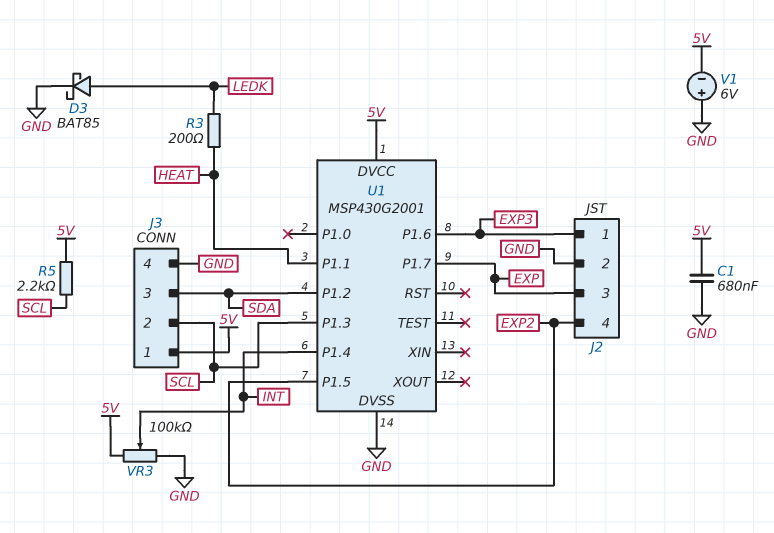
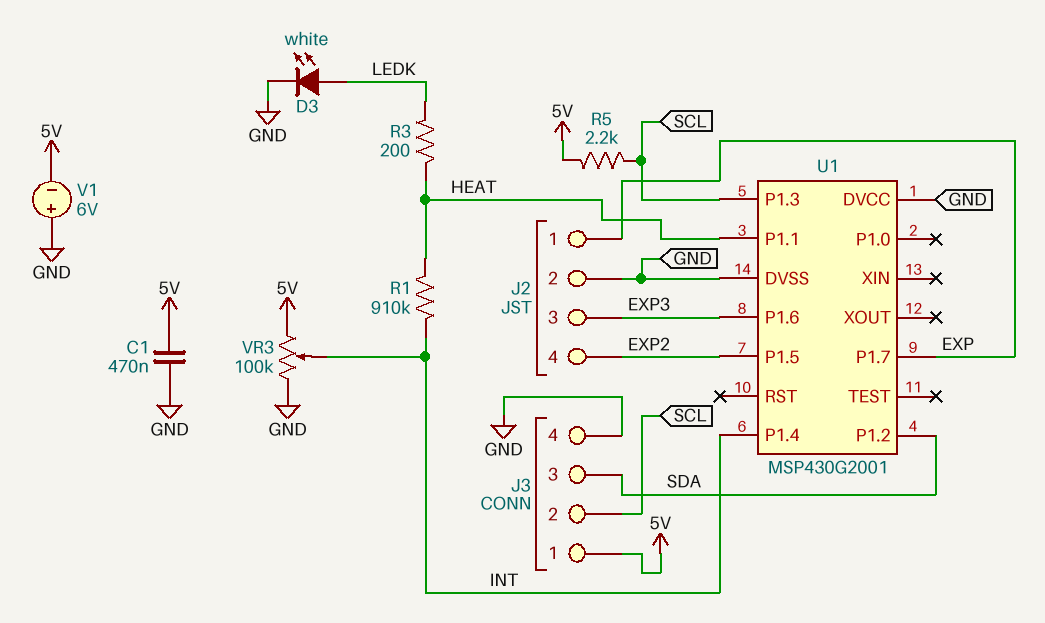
C1: 680nF (5V, GND) -> 470nF (5V, GND)
D3: schottky BAT85 (A LEDK, K GND) -> LED white (A LEDK, K GND)
J2 pin 1: EXP3 -> EXP
J2 pin 3: EXP -> EXP3
R1: none -> 910k (HEAT, INT)
U1 pin DVCC: 5V -> GND

